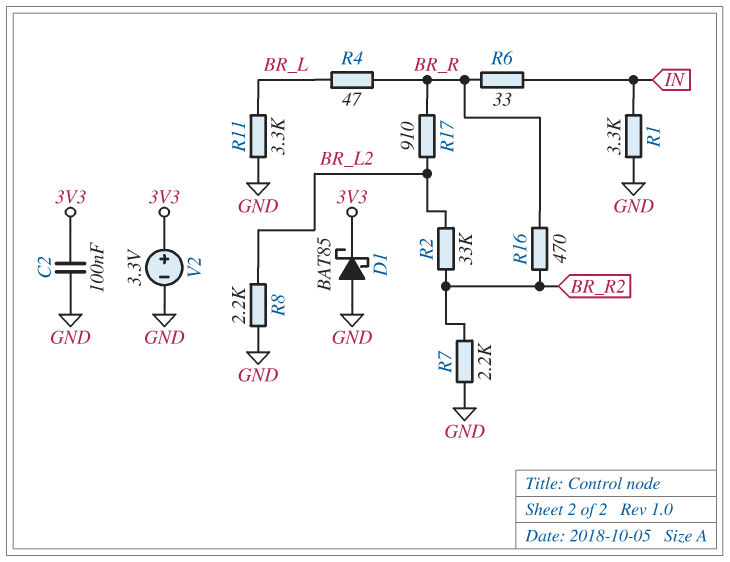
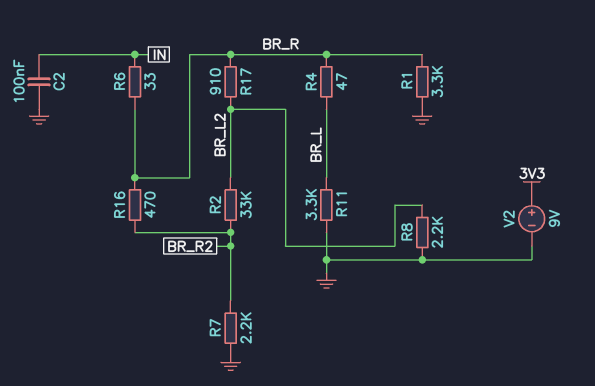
C2: 100nF (3V3, GND) -> 100nF (GND, IN)
D1: schottky BAT85 (A GND, K 3V3) -> none
R1: 3.3k (GND, IN) -> 3.3k (BR_R, GND)
V2: 3.3V (plus 3V3, minus GND) -> 9V (plus 3V3, minus GND)

